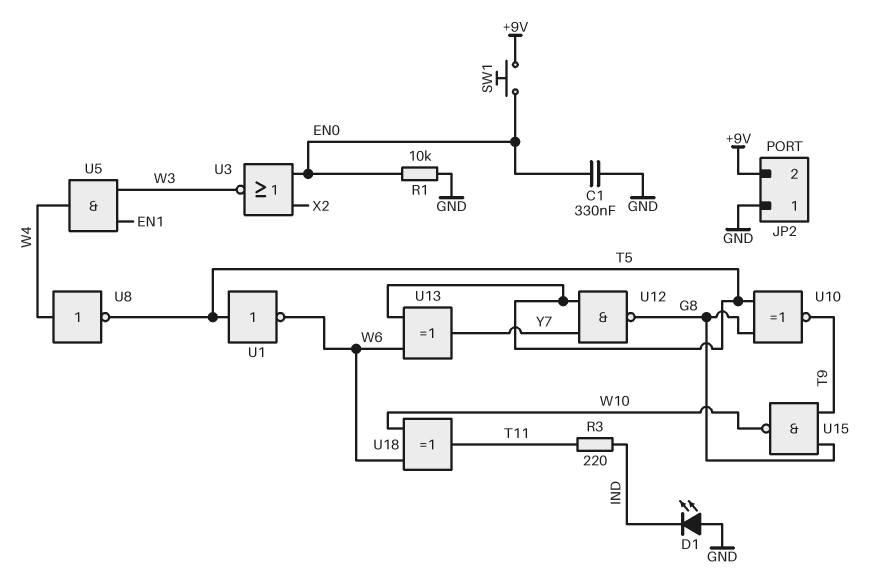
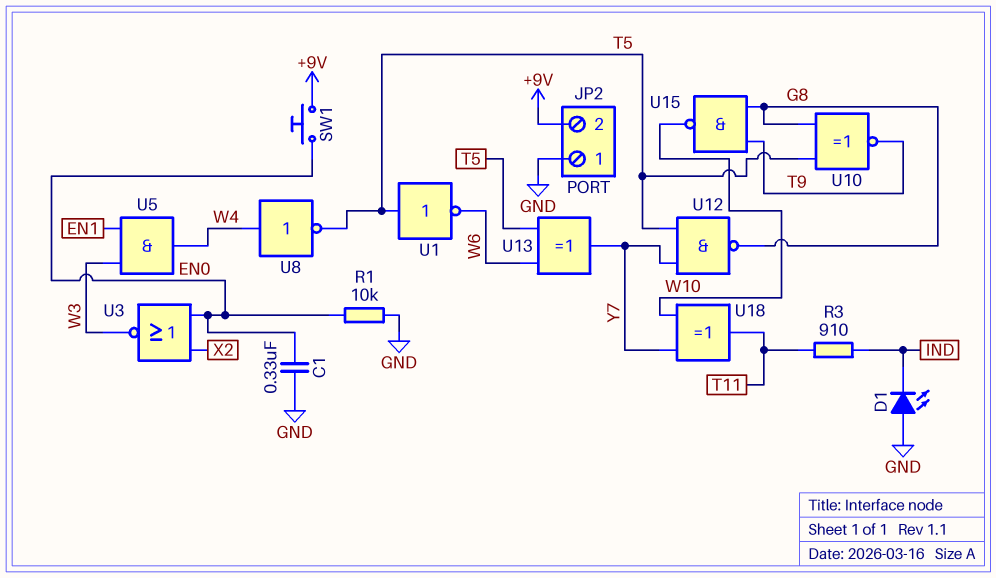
R3: 220 (IND, T11) -> 910 (IND, T11)
U18: XOR (in W6, in W10, out T11) -> XOR (in W10, in Y7, out T11)

